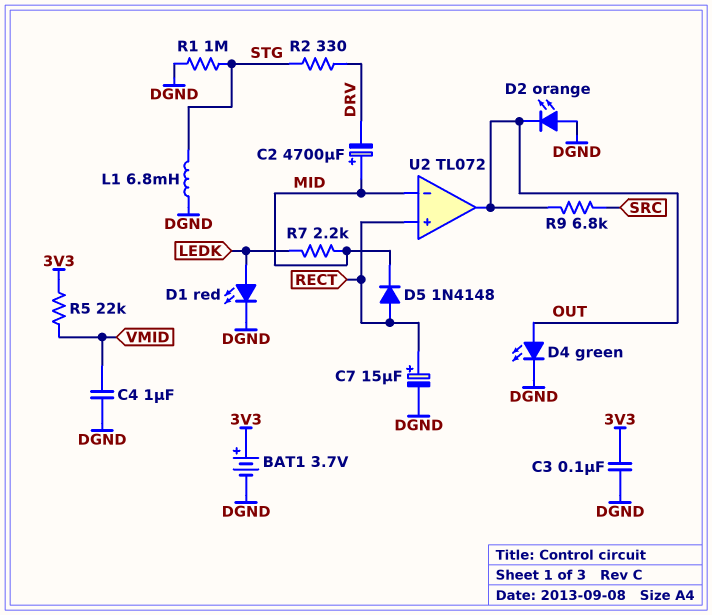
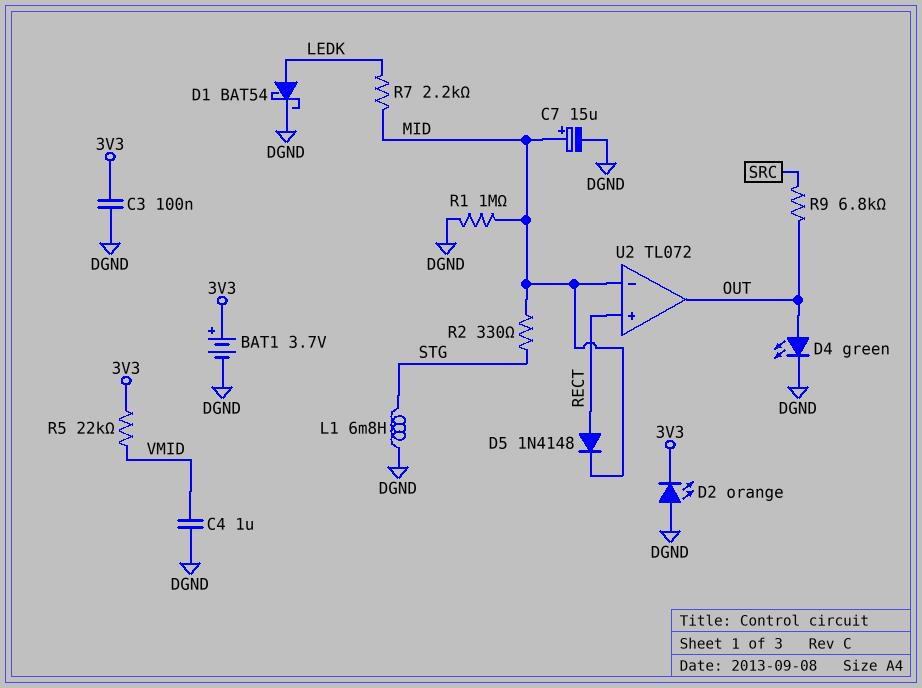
C2: 4700uF (plus MID, minus DRV) -> none
C7: 15uF (plus RECT, minus DGND) -> 15uF (plus MID, minus DGND)
D1: LED red (A LEDK, K DGND) -> schottky BAT54 (A LEDK, K DGND)
D2: LED orange (A DGND, K OUT) -> LED orange (A DGND, K 3V3)
R1: 1M (DGND, STG) -> 1M (DGND, MID)
R2: 330 (DRV, STG) -> 330 (MID, STG)

